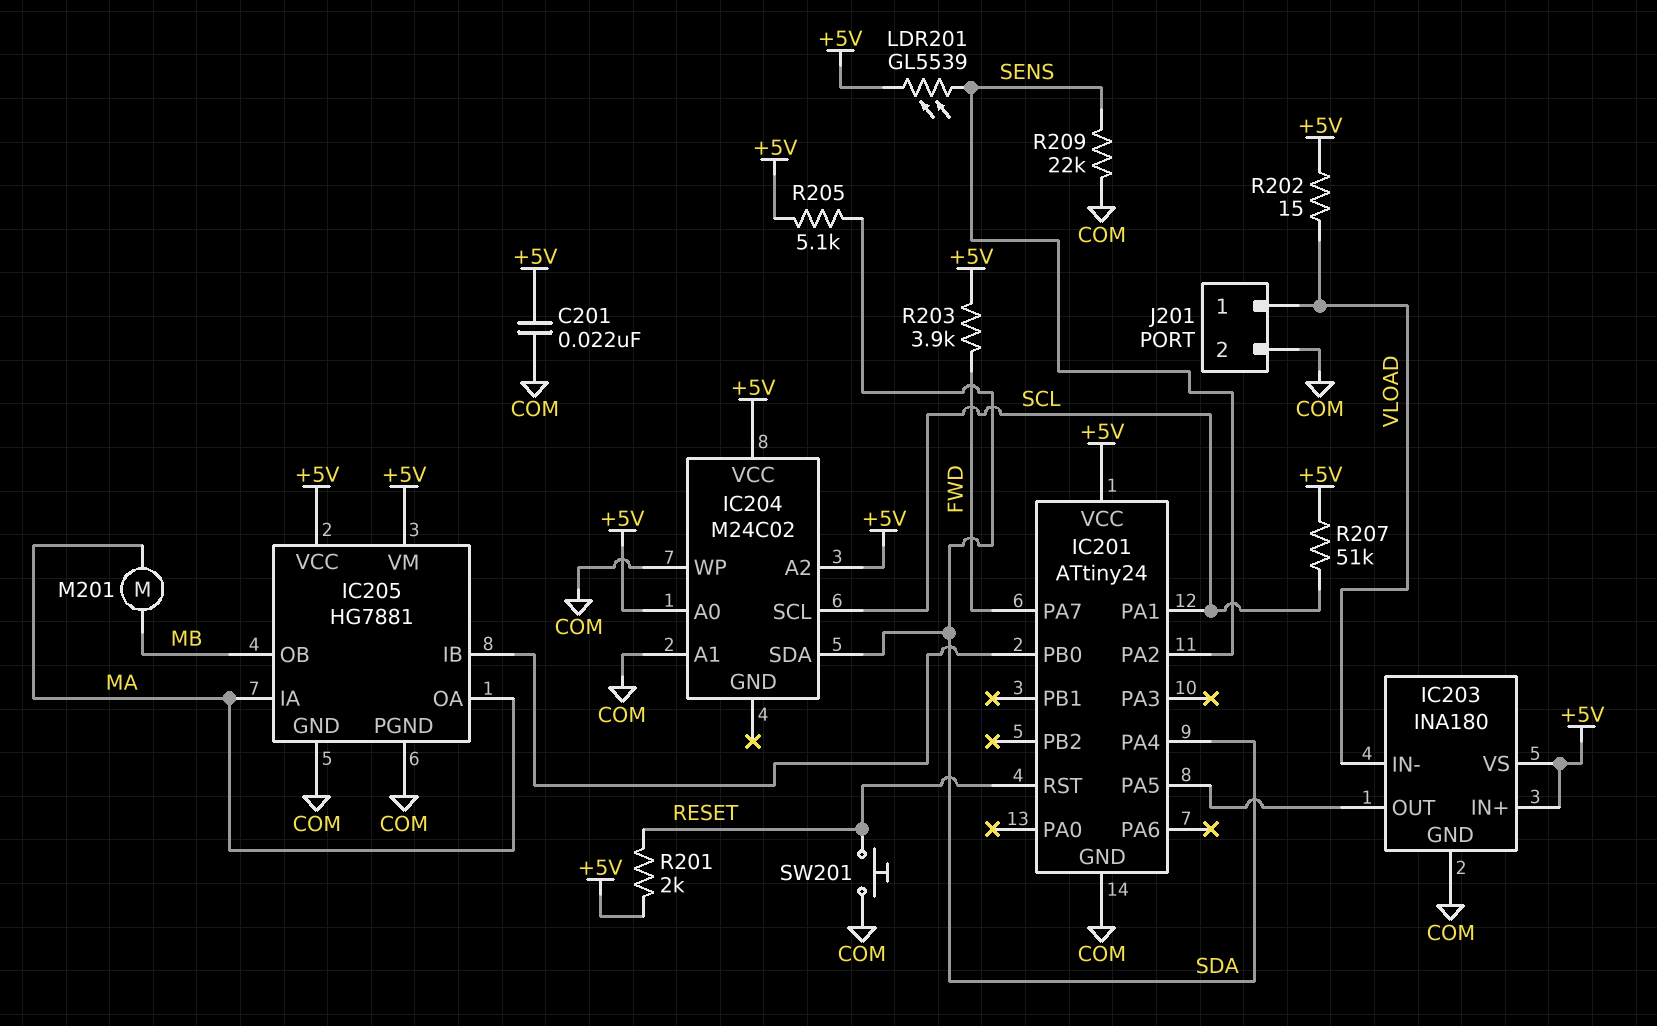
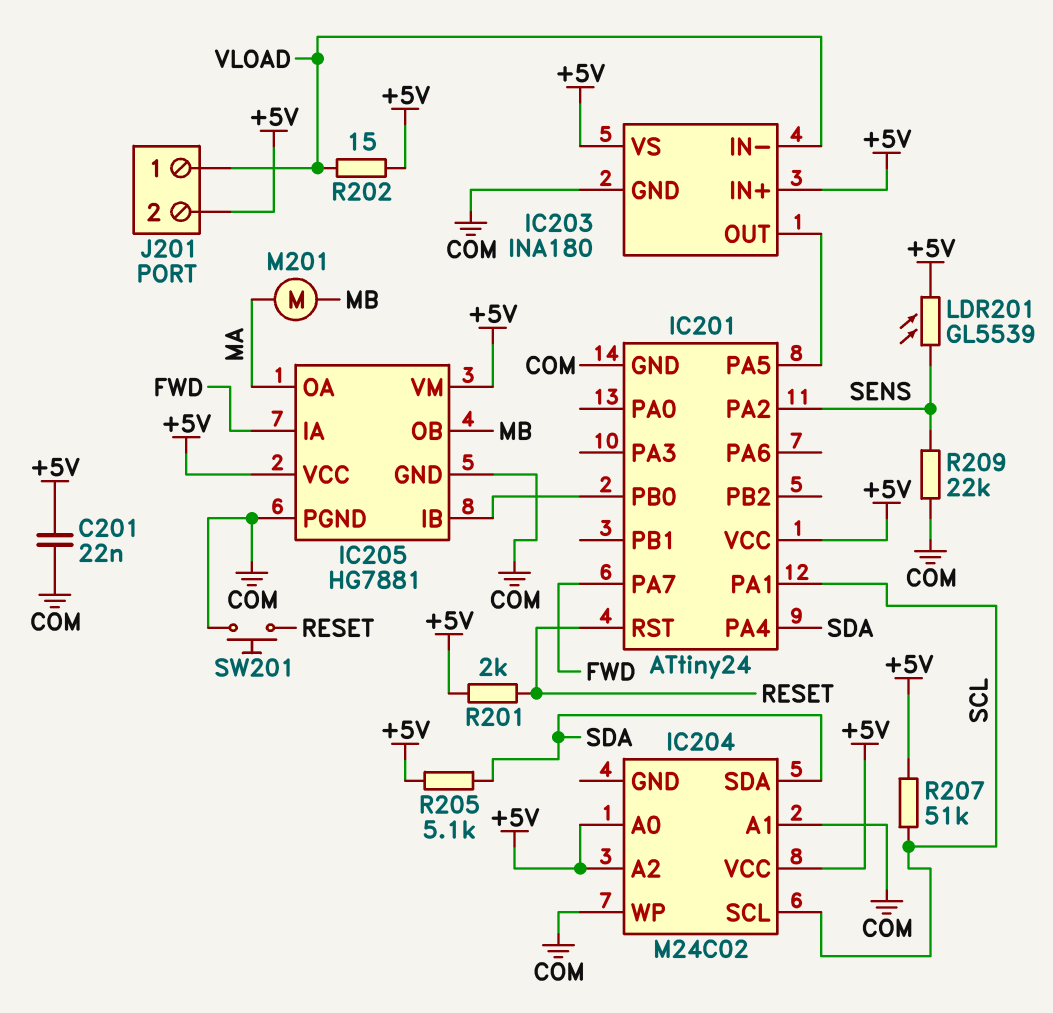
IC205 pin IA: MA -> FWD
J201 pin 2: COM -> +5V
R203: 3.9k (+5V, FWD) -> none

